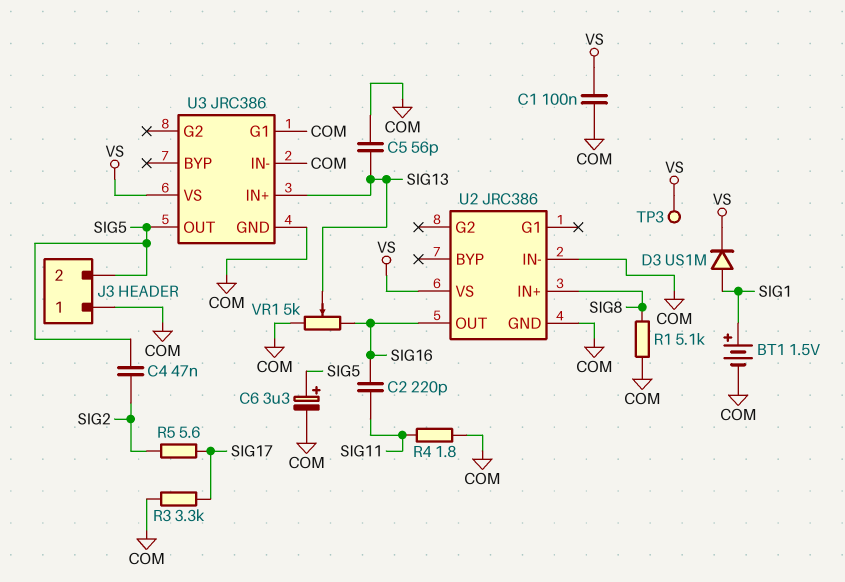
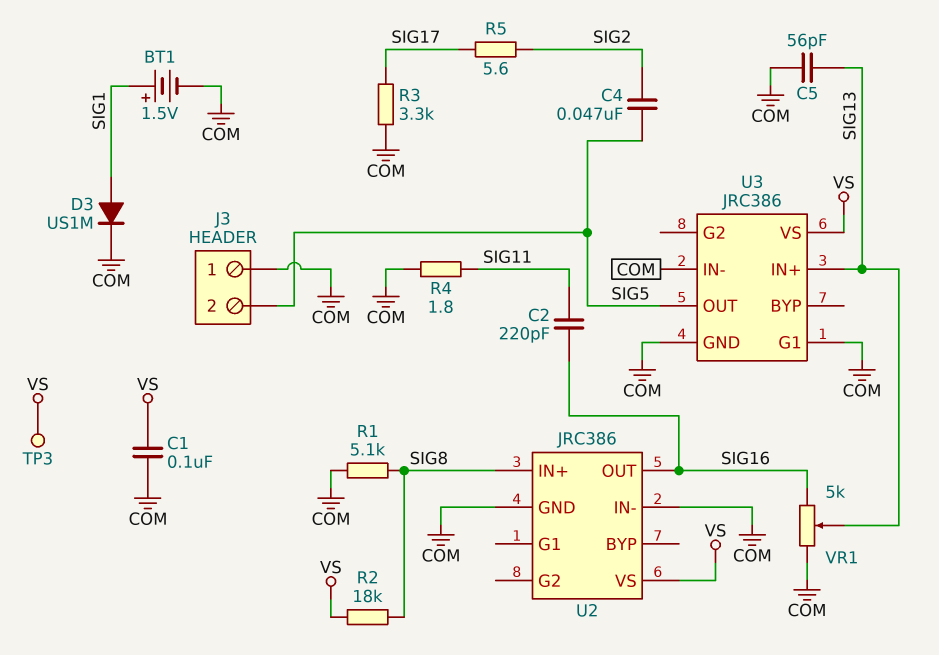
C6: 3.3uF (plus SIG5, minus COM) -> none
D3: diode US1M (A SIG1, K VS) -> diode US1M (A SIG1, K COM)
R2: none -> 18k (SIG8, VS)

